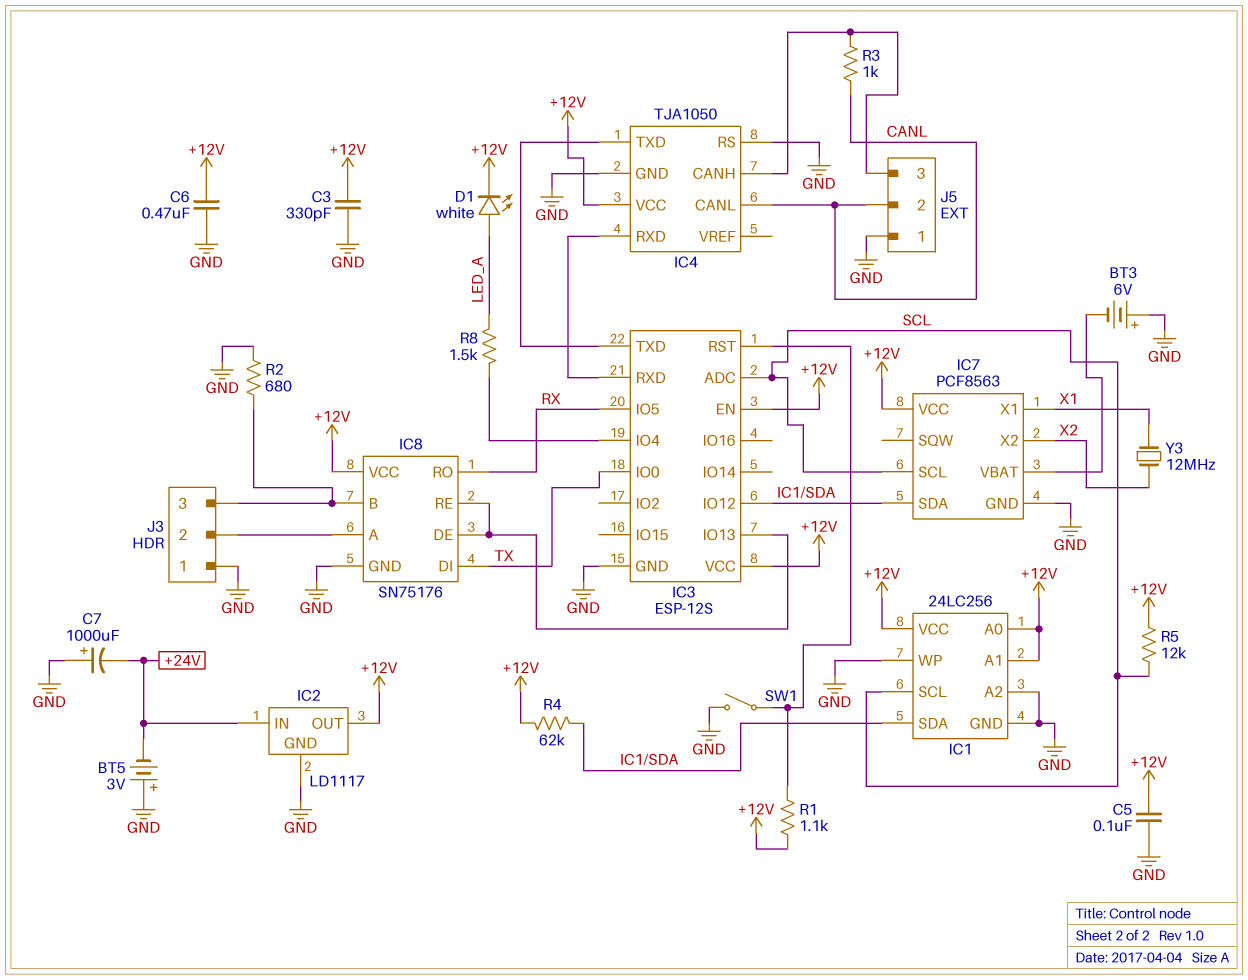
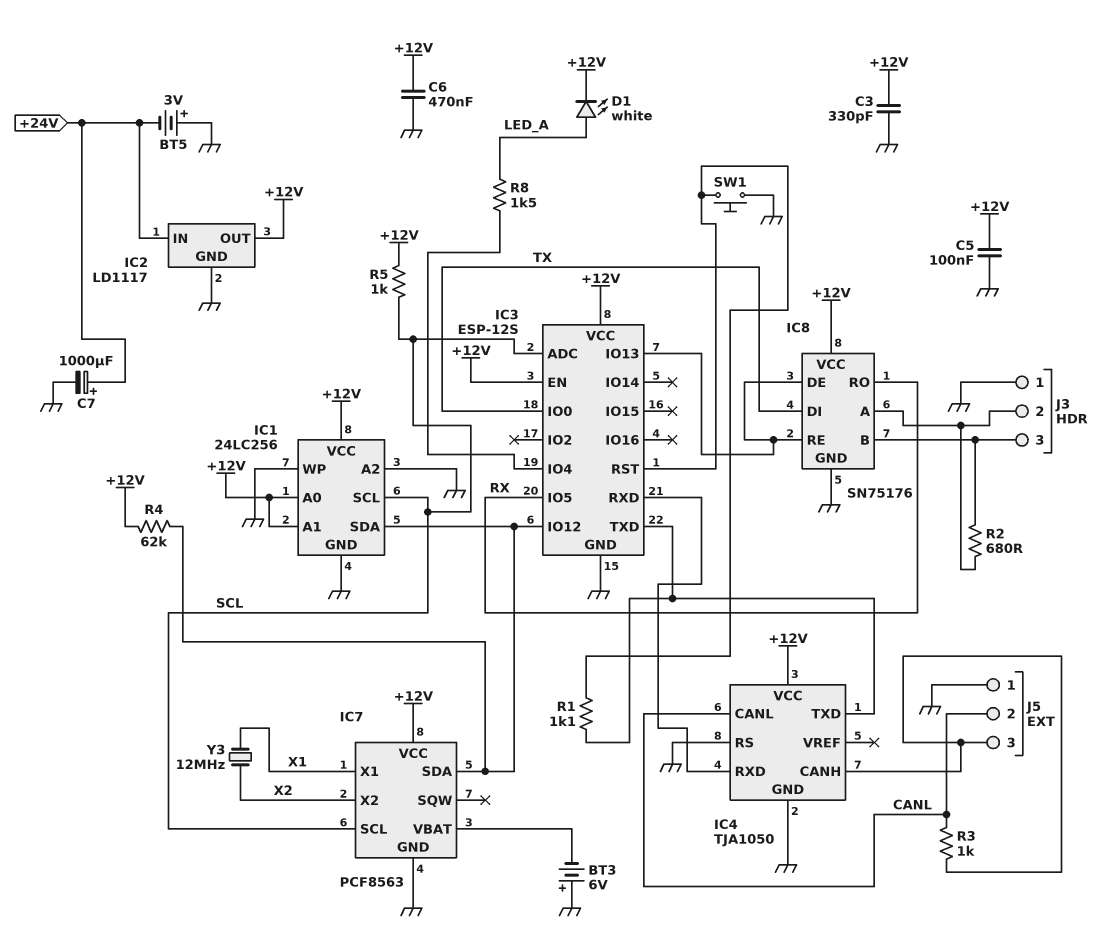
C7: 1000uF (plus GND, minus +24V) -> 1000uF (plus +24V, minus GND)
R1: 1.1k (+12V, IC3/RST) -> 1.1k (IC3/RST, IC3/TXD)
R2: 680 (GND, IC8/B) -> 680 (IC8/A, IC8/B)
R5: 12k (+12V, SCL) -> 1k (+12V, SCL)
SW1: switch (GND, IC3/RST) -> button (GND, IC3/RST)

